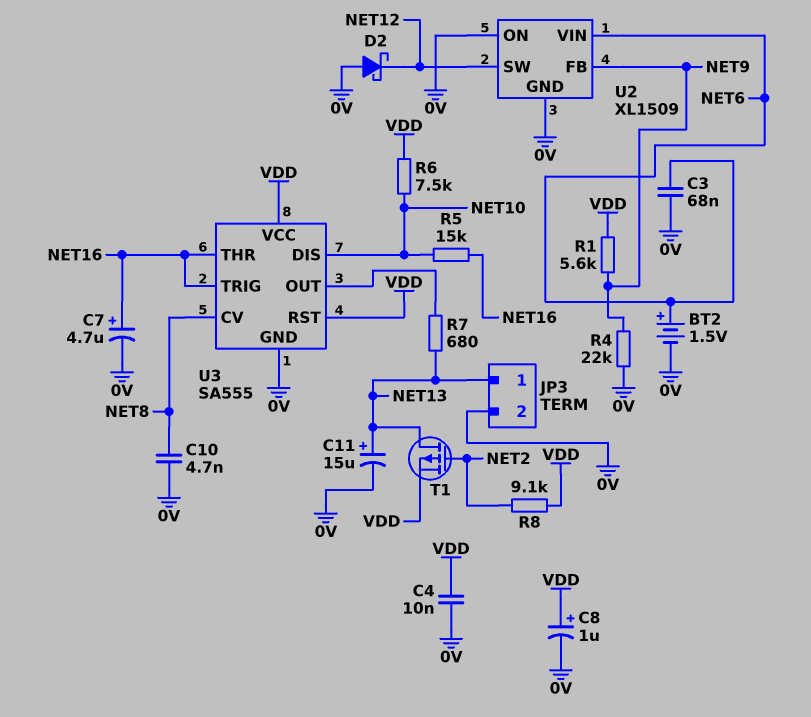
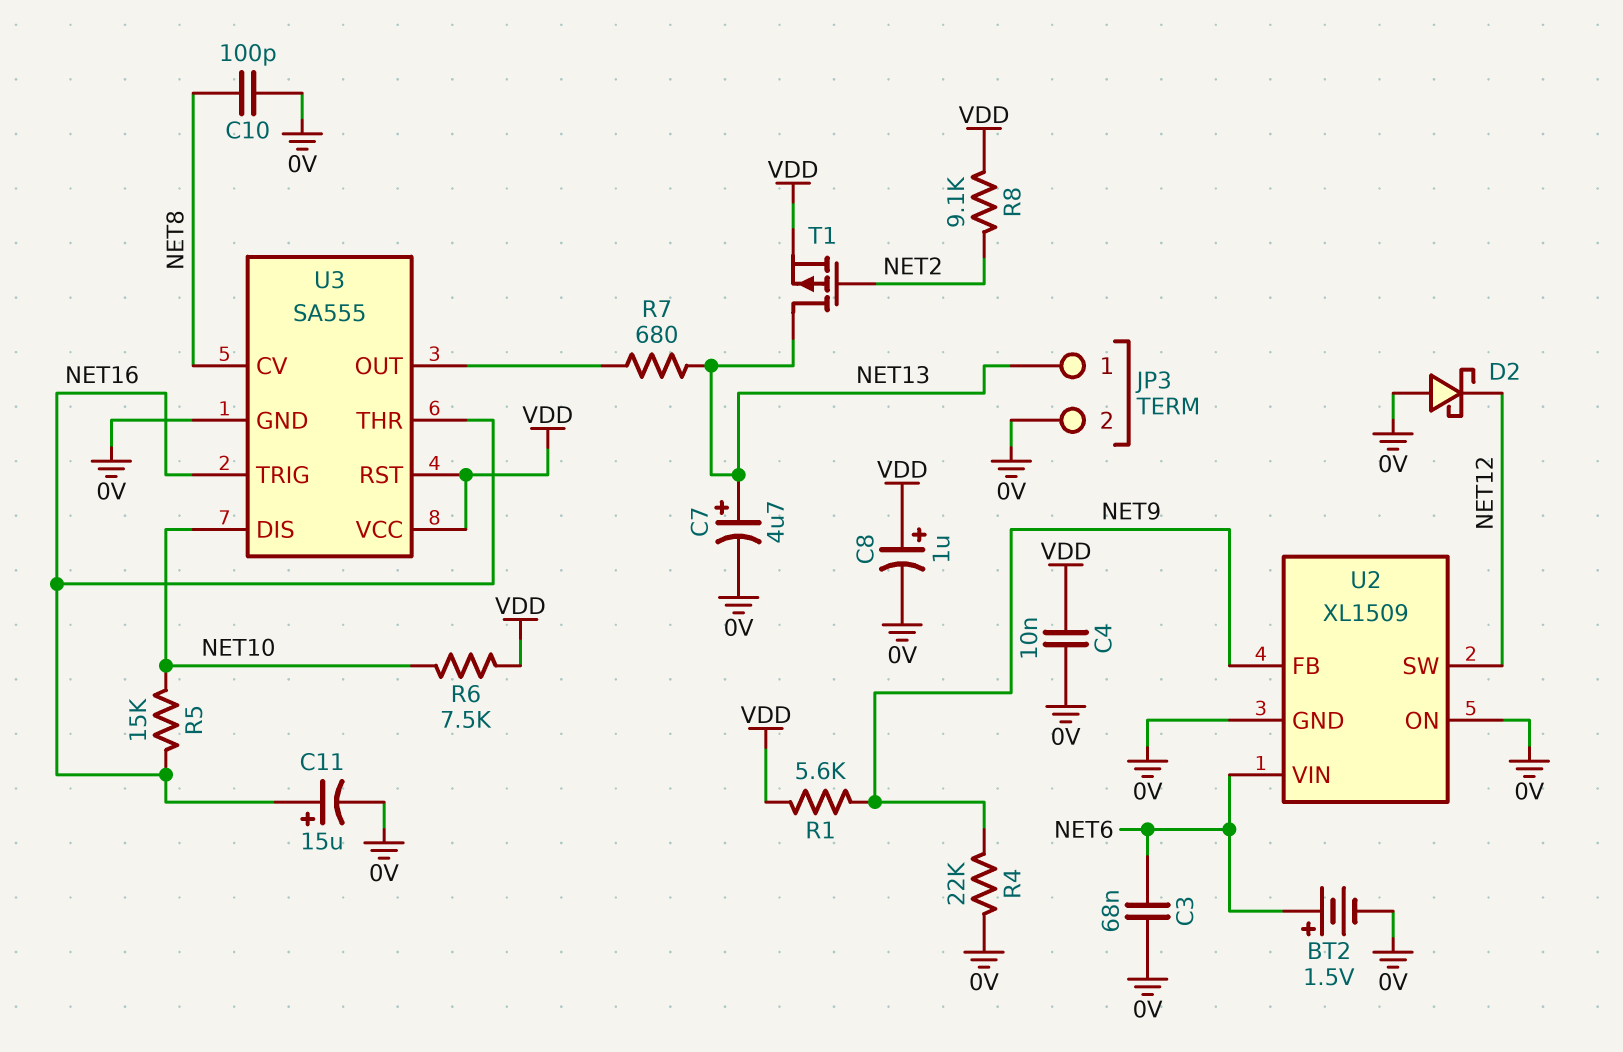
C7: 4.7uF (plus NET16, minus 0V) -> 4.7uF (plus NET13, minus 0V)
C10: 4.7nF (0V, NET8) -> 100pF (0V, NET8)
C11: 15uF (plus NET13, minus 0V) -> 15uF (plus NET16, minus 0V)

